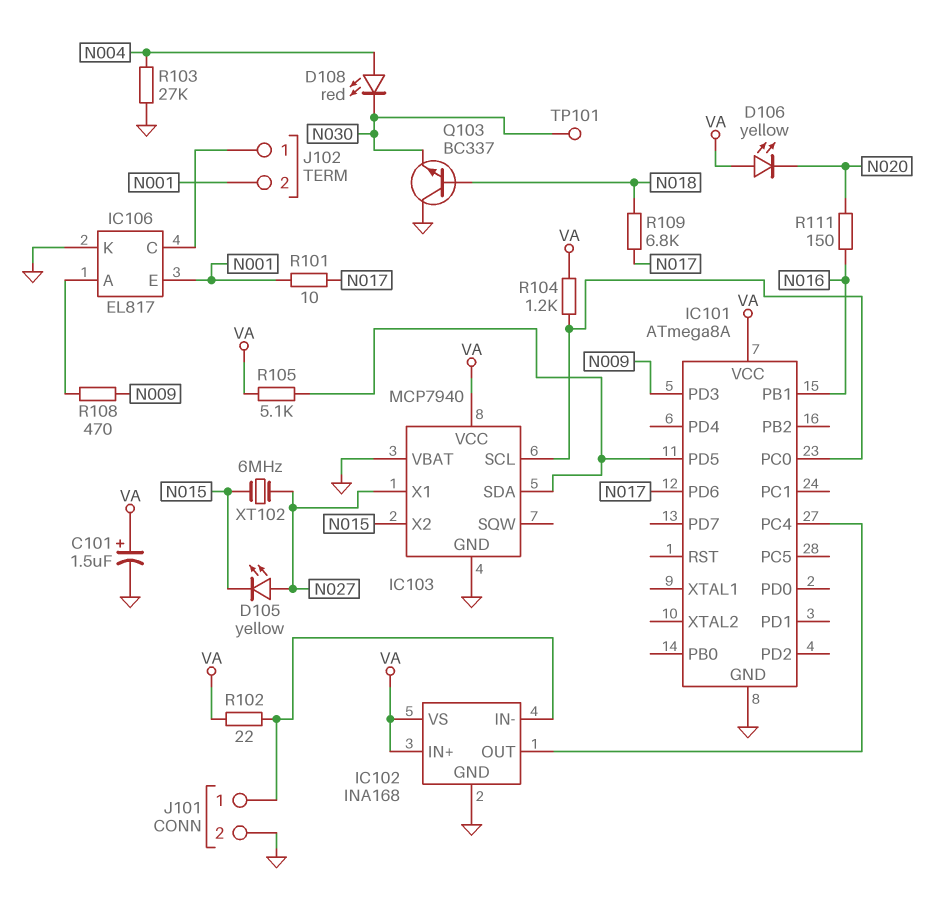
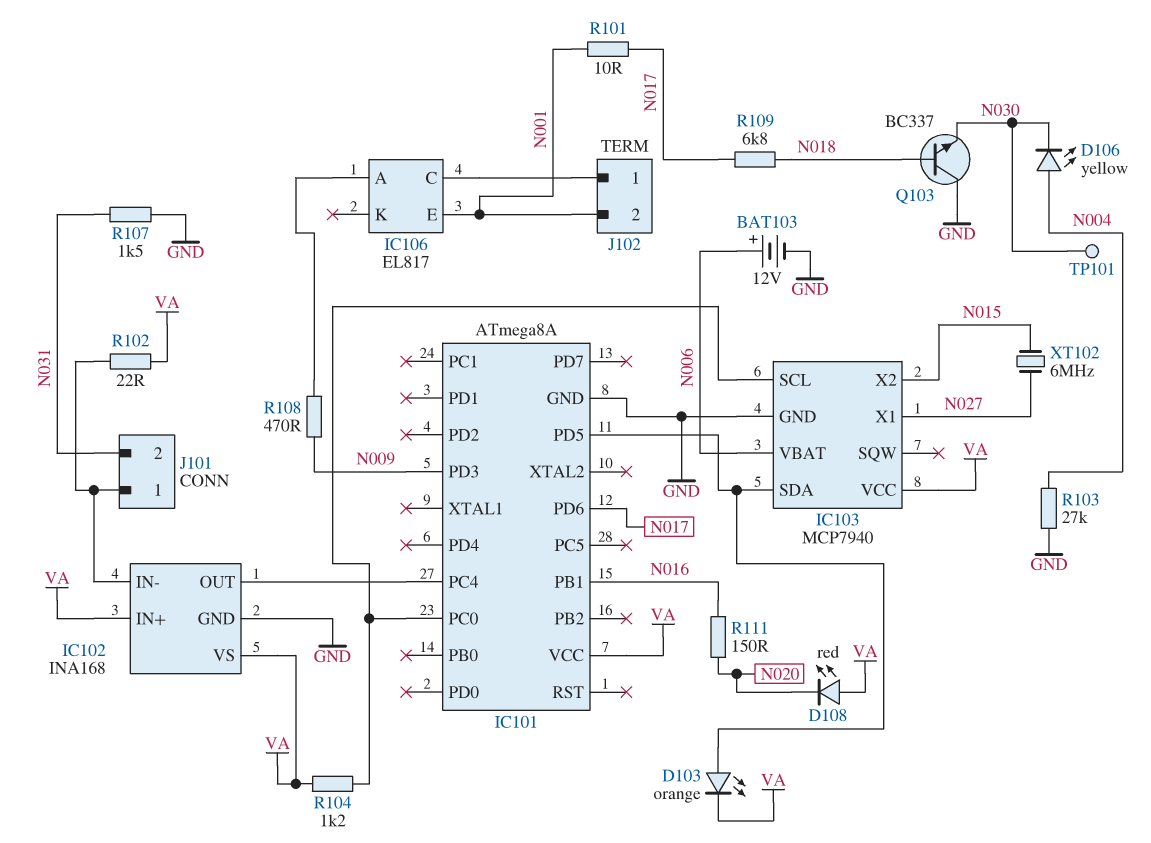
BAT103: none -> 12V (plus N006, minus GND)
C101: 1.5uF (plus VA, minus GND) -> none
D103: none -> LED orange (A IC101/PD5, K VA)
D105: LED yellow (A N027, K N015) -> none
D106: LED yellow (A VA, K N020) -> LED yellow (A N004, K N030)
D108: LED red (A N004, K N030) -> LED red (A VA, K N020)
IC103 pin VBAT: GND -> N006
IC106 pin K: GND -> none
J101 pin 2: GND -> N031
R105: 5.1k (IC101/PD5, VA) -> none
R107: none -> 1.5k (GND, N031)

